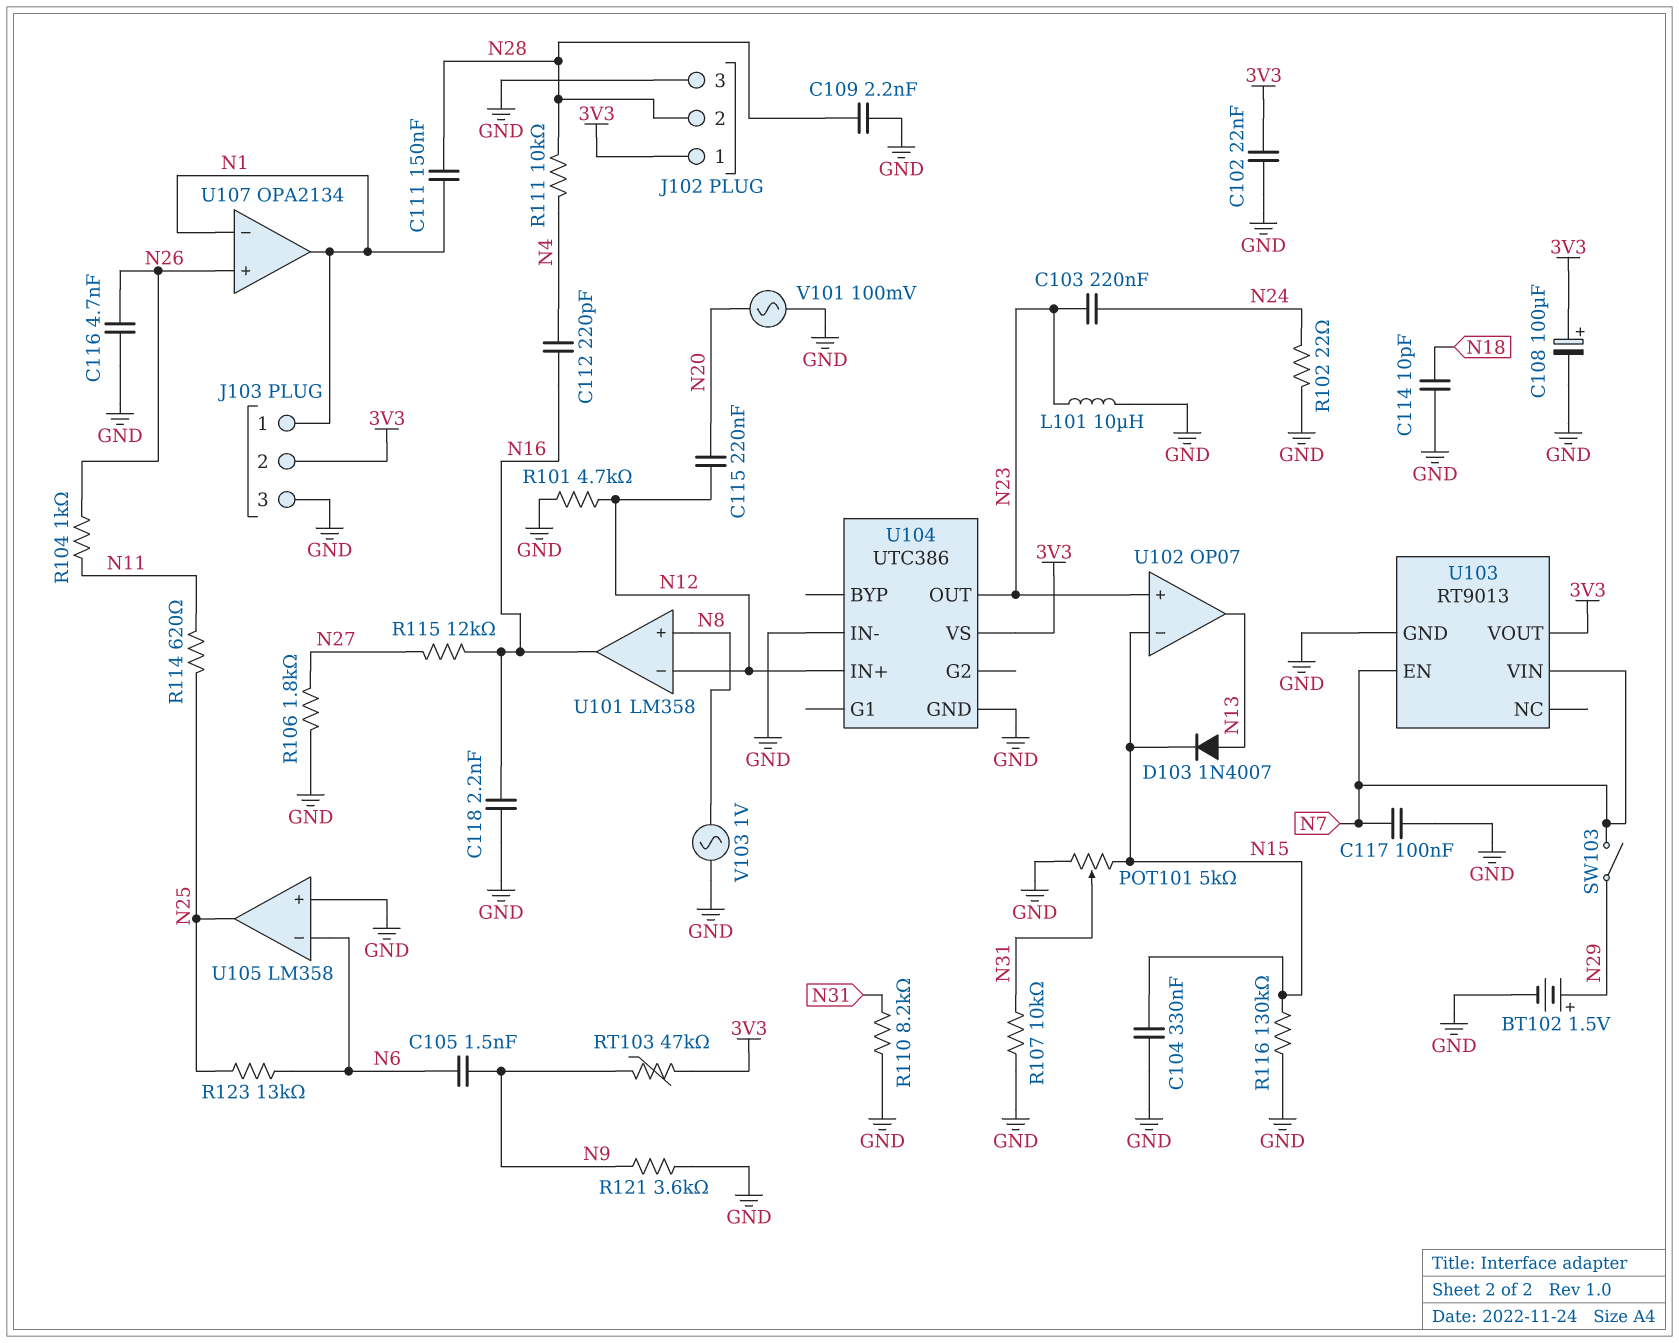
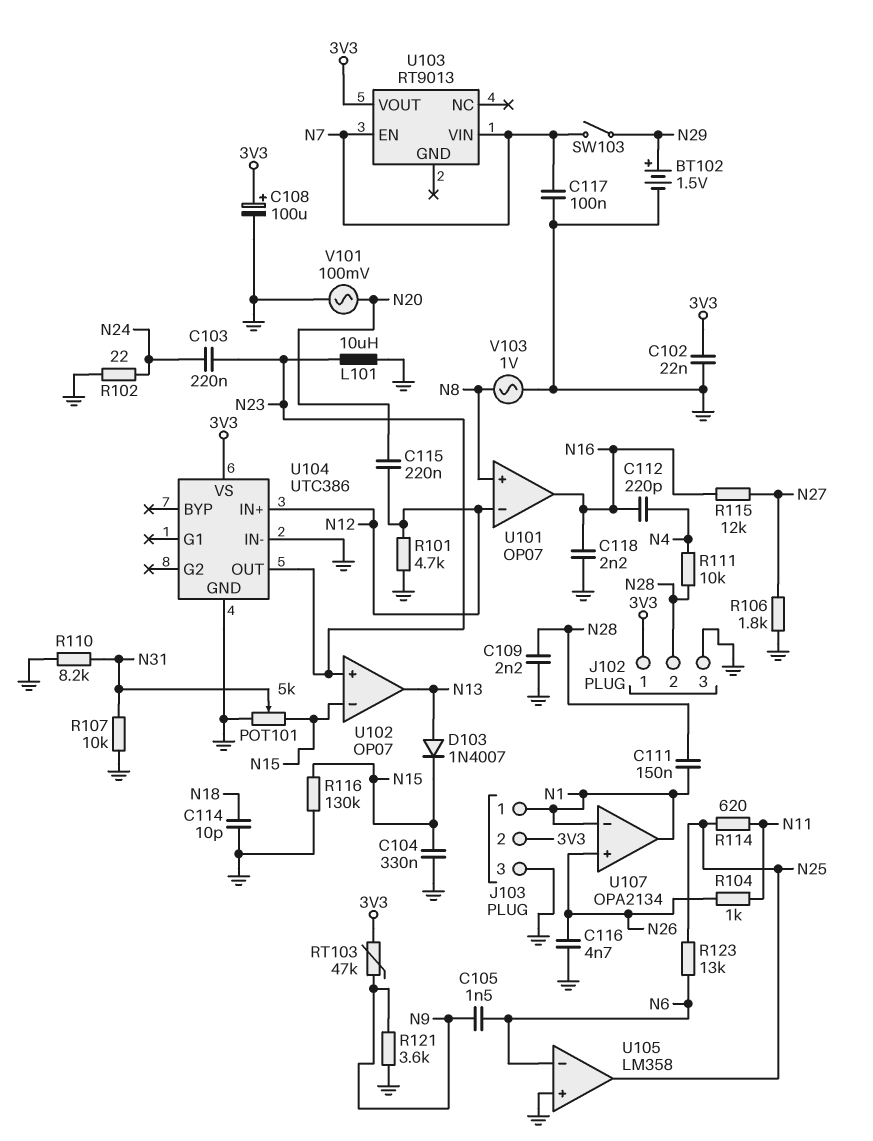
U101: LM358 -> OP07
U103 pin GND: GND -> none

